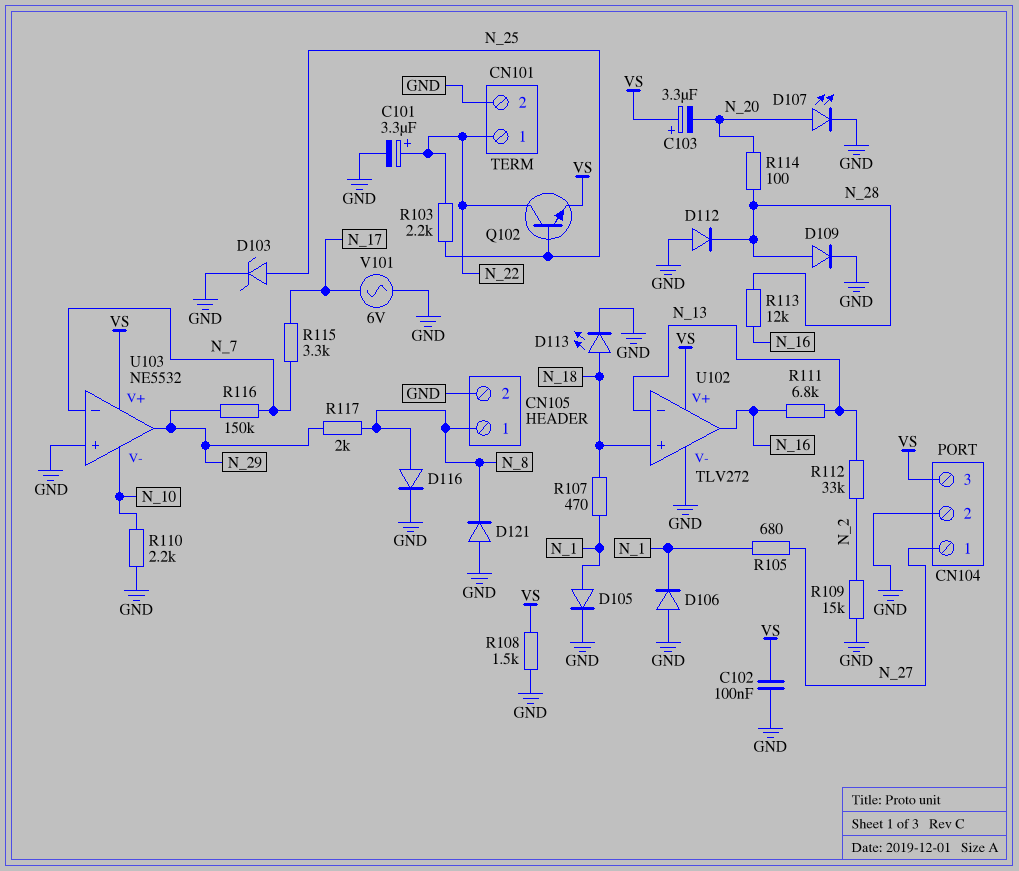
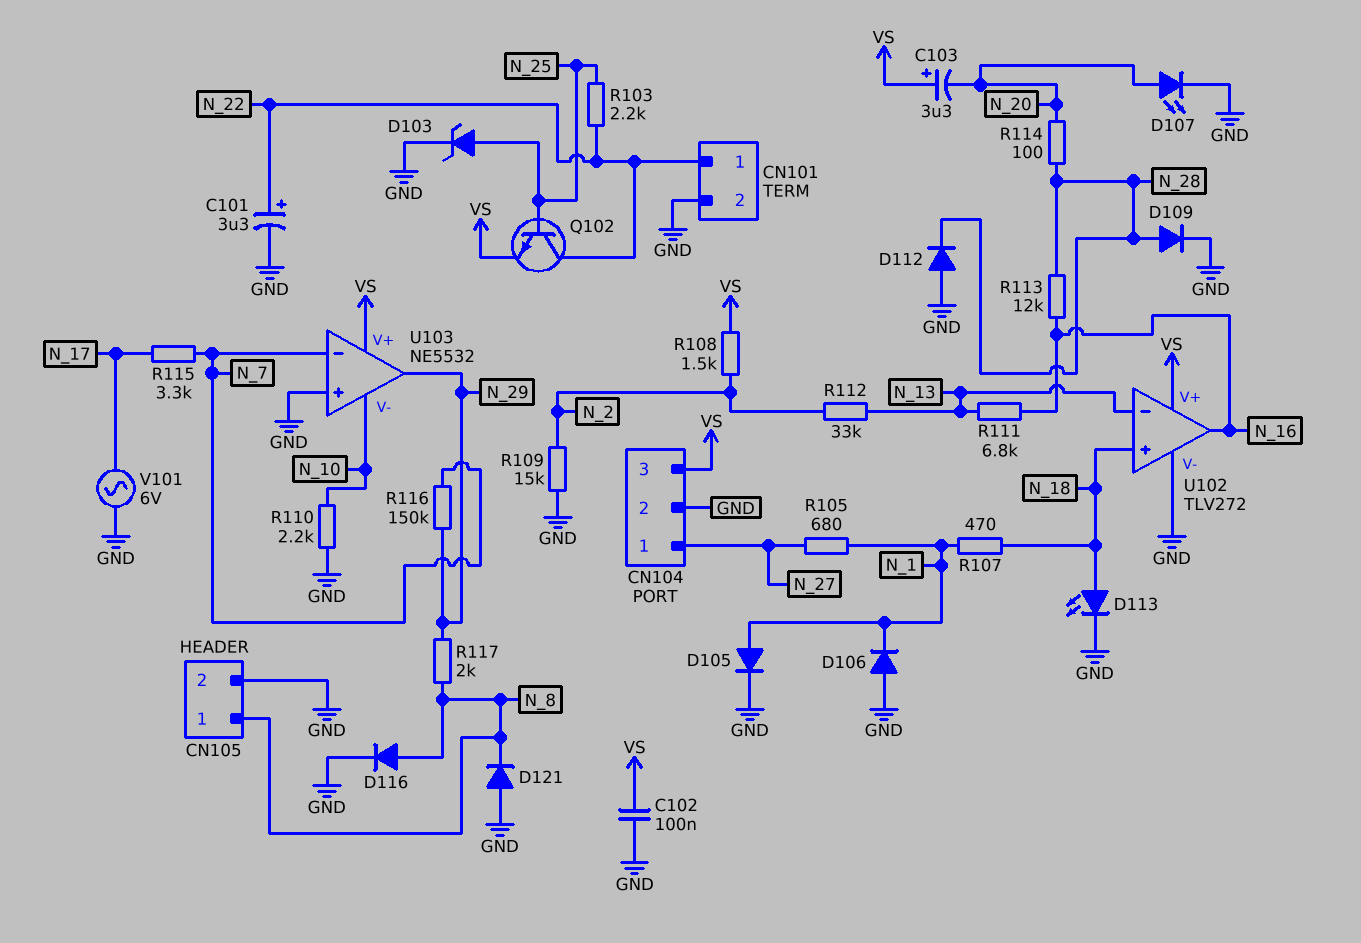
R108: 1.5k (GND, VS) -> 1.5k (N_2, VS)

